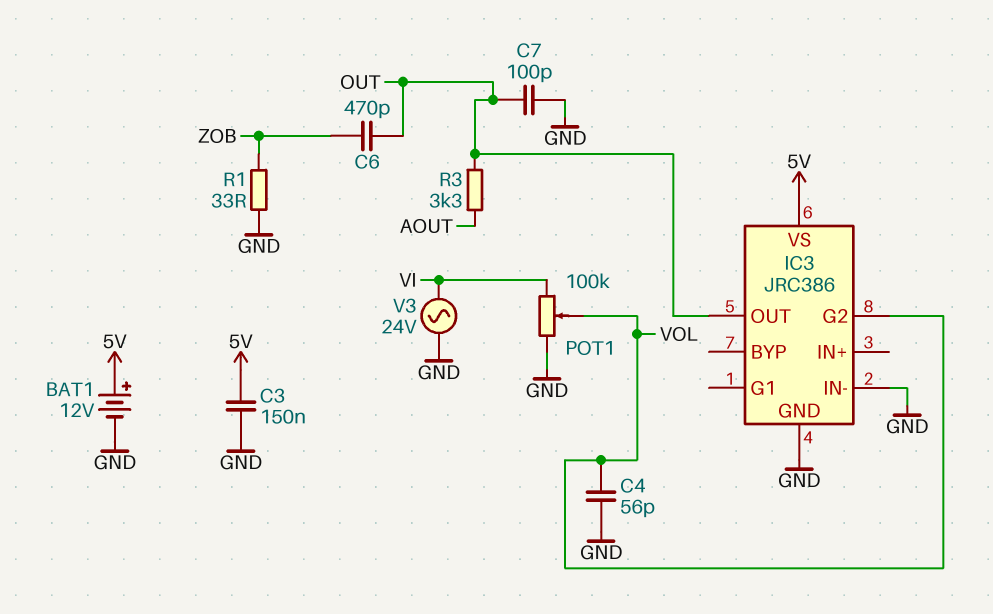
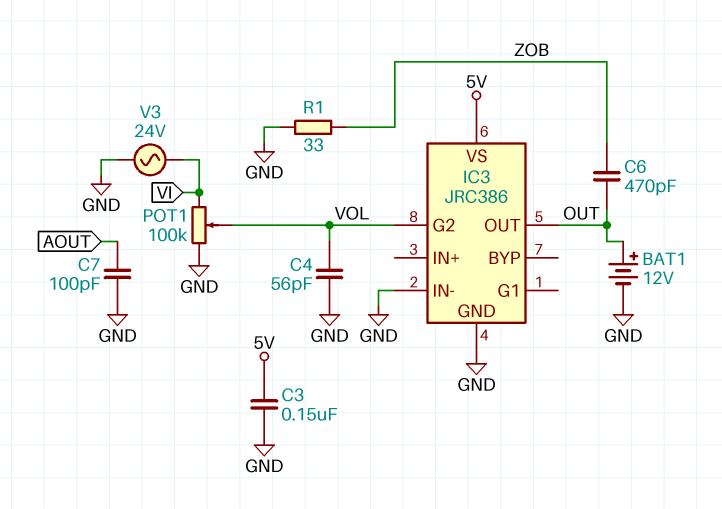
BAT1: 12V (plus 5V, minus GND) -> 12V (plus OUT, minus GND)
C7: 100pF (GND, OUT) -> 100pF (AOUT, GND)
R3: 3.3k (AOUT, OUT) -> none

